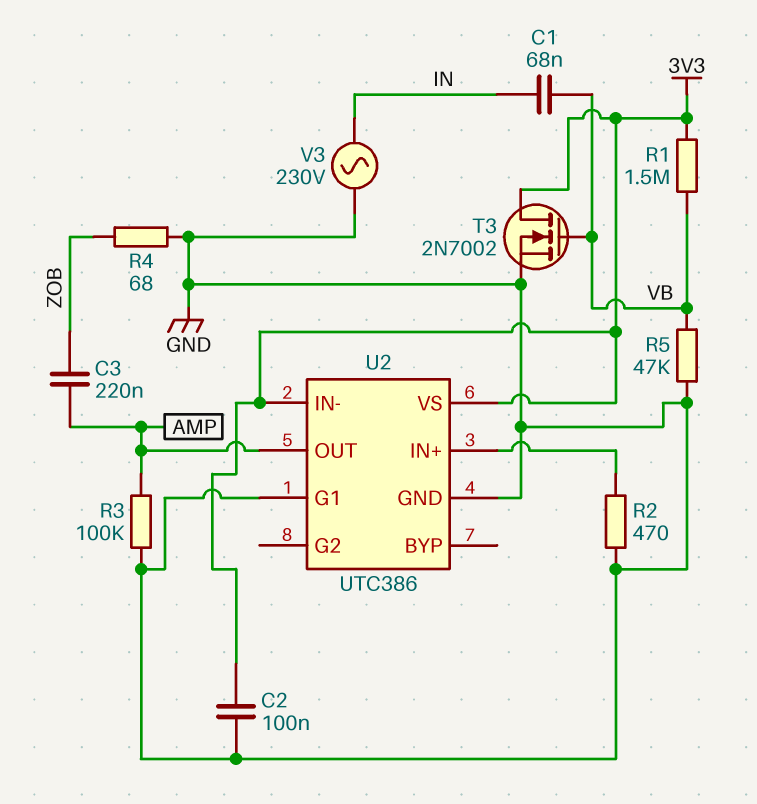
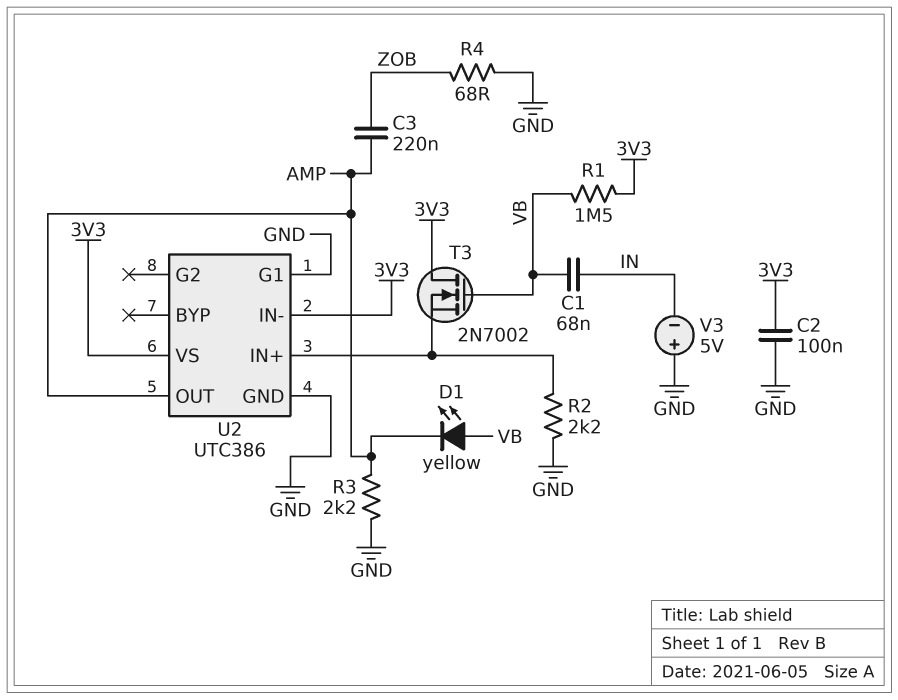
D1: none -> LED yellow (A VB, K AMP)
R2: 470 (GND, U2/IN+) -> 2.2k (GND, U2/IN+)
R3: 100k (AMP, GND) -> 2.2k (AMP, GND)
R5: 47k (GND, VB) -> none
T3: NMOS 2N7002 (G VB, D 3V3, S GND) -> NMOS 2N7002 (G VB, D 3V3, S U2/IN+)
V3: AC 230V (GND, IN) -> 5V (plus GND, minus IN)

